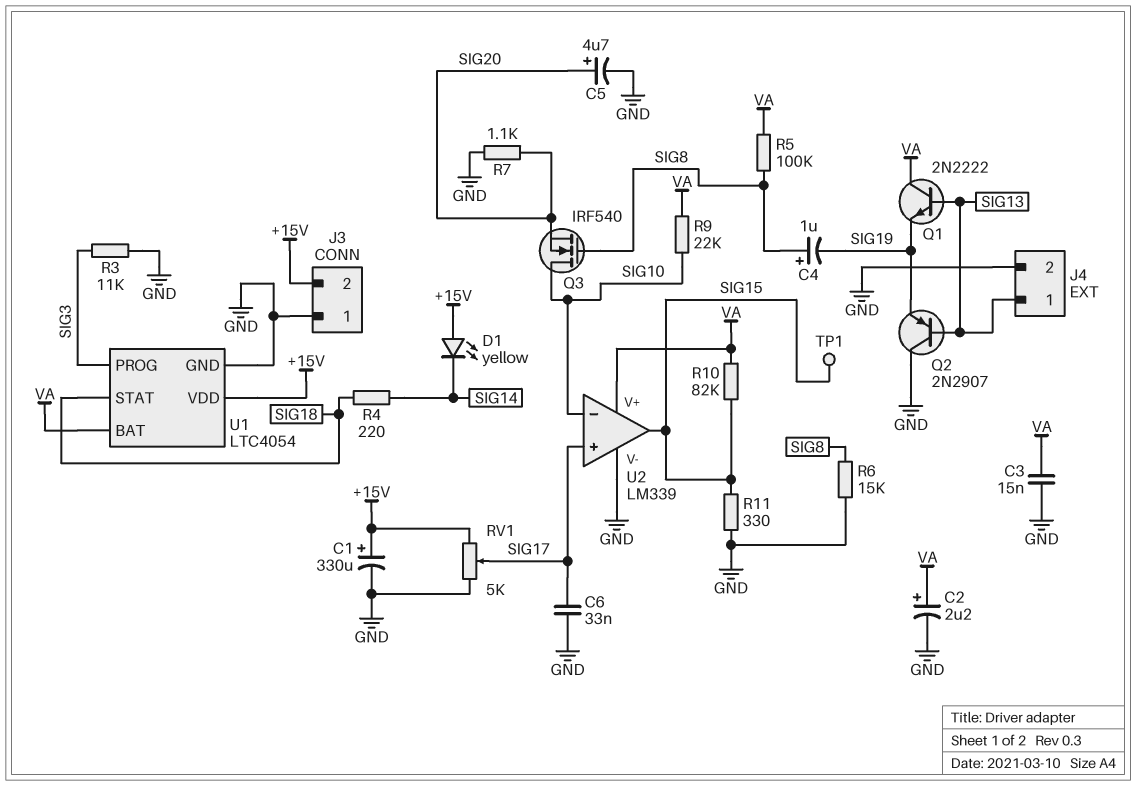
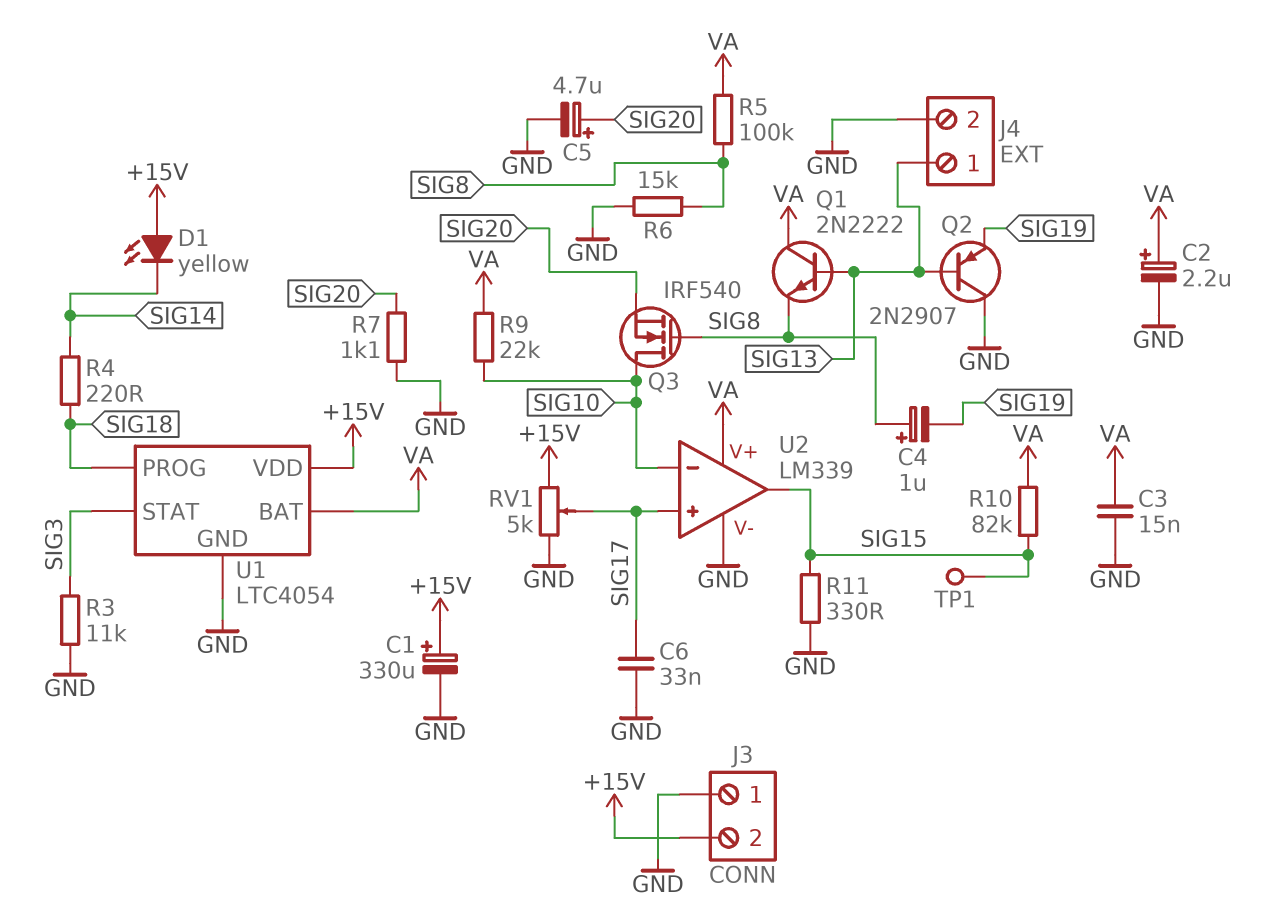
Q1: NPN 2N2222 (B SIG13, C VA, E SIG19) -> NPN 2N2222 (B SIG13, C VA, E SIG8)
U1 pin PROG: SIG3 -> SIG18
U1 pin STAT: SIG18 -> SIG3

